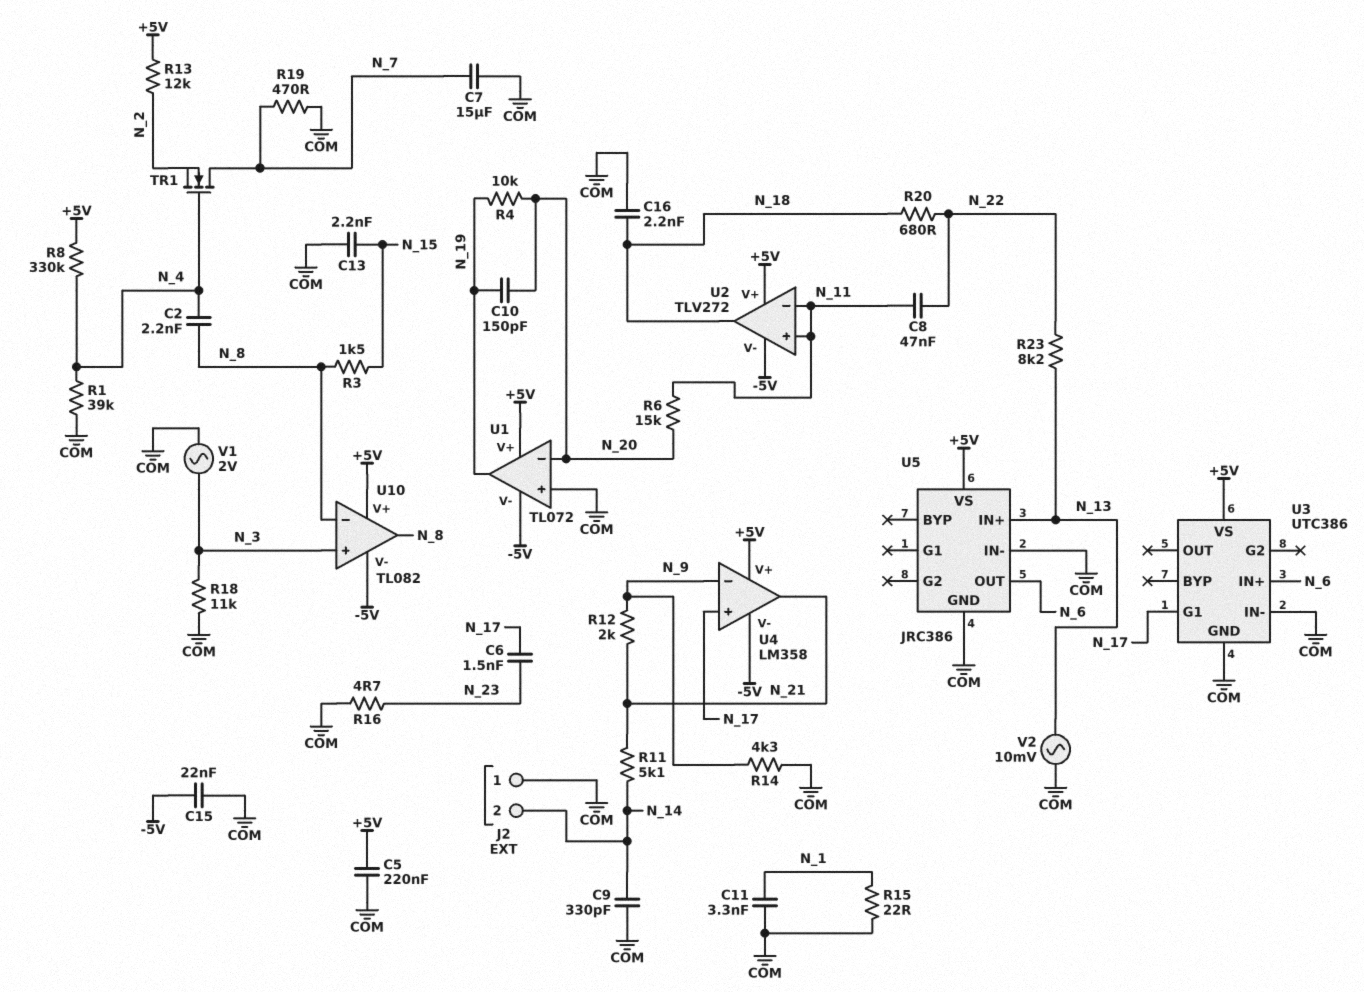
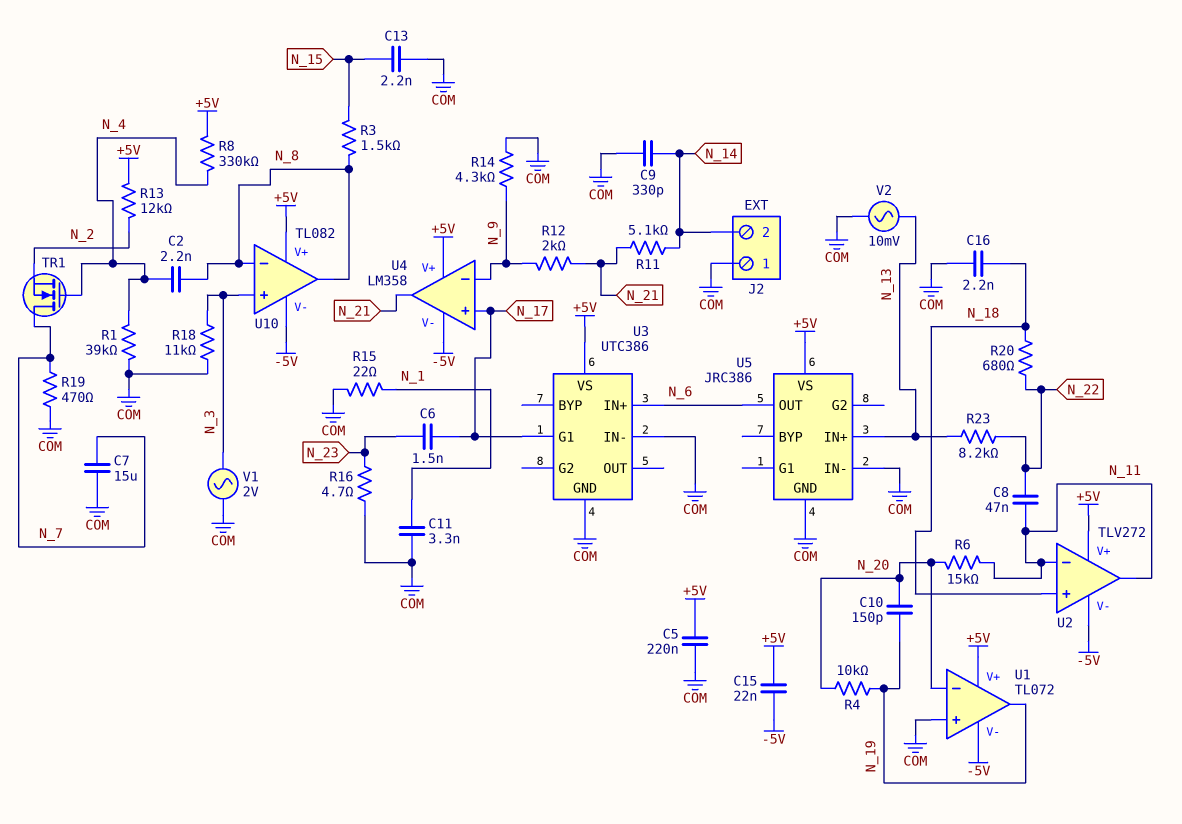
C15: 22nF (-5V, COM) -> 22nF (+5V, -5V)
U2 pin in+: N_11 -> N_18
U2 pin out: N_18 -> N_11

